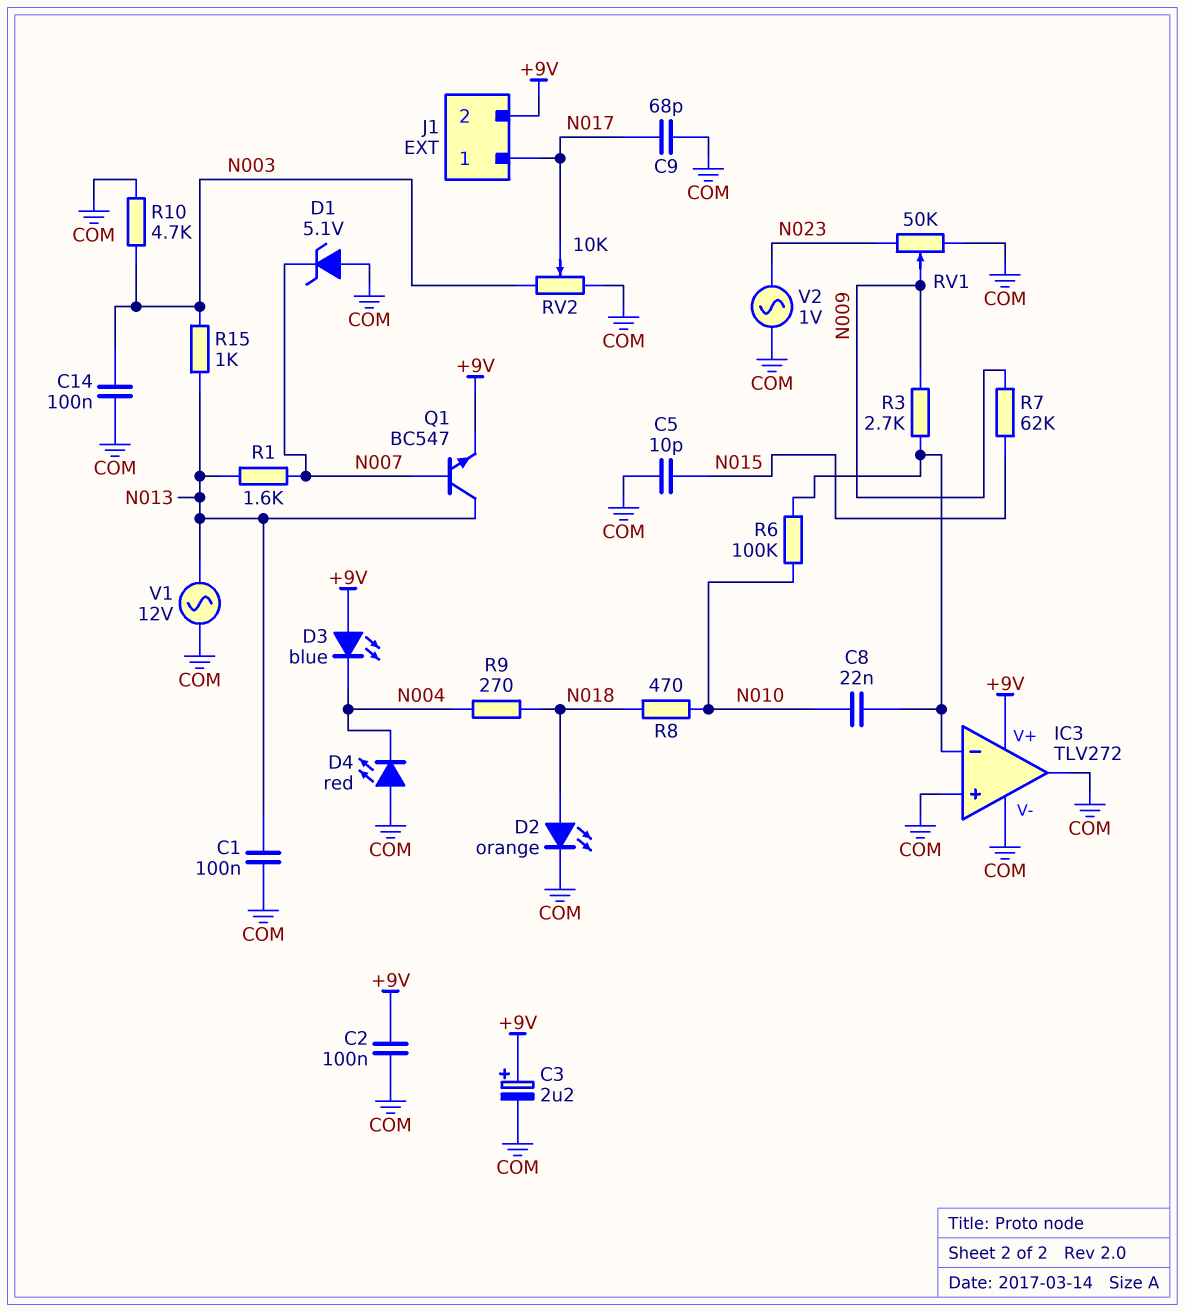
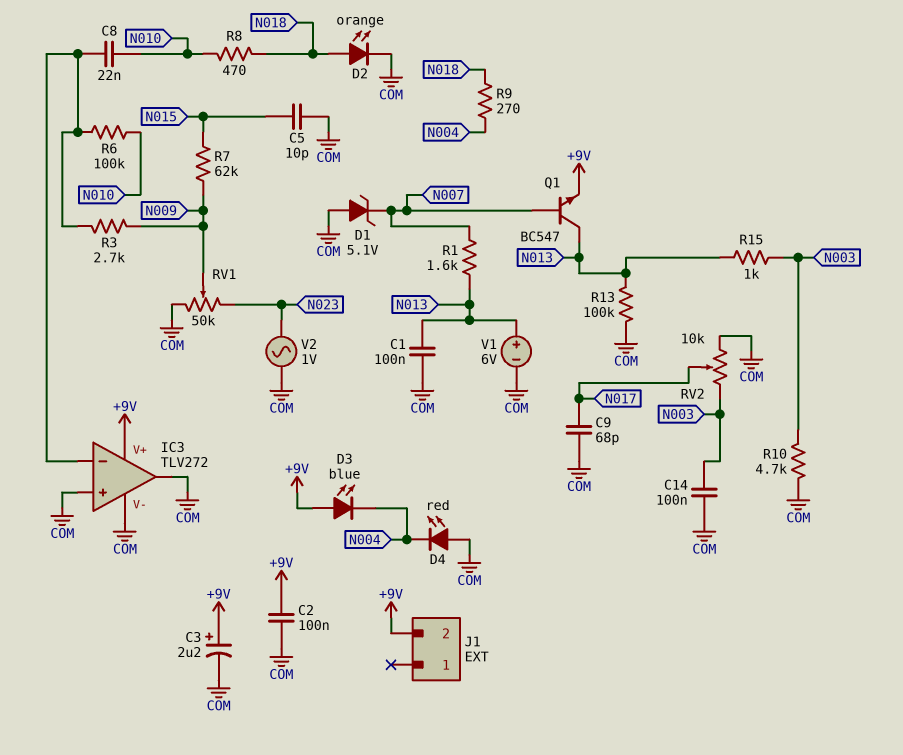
J1 pin 1: N017 -> none
R13: none -> 100k (COM, N013)
V1: AC 12V (COM, N013) -> 6V (plus N013, minus COM)

